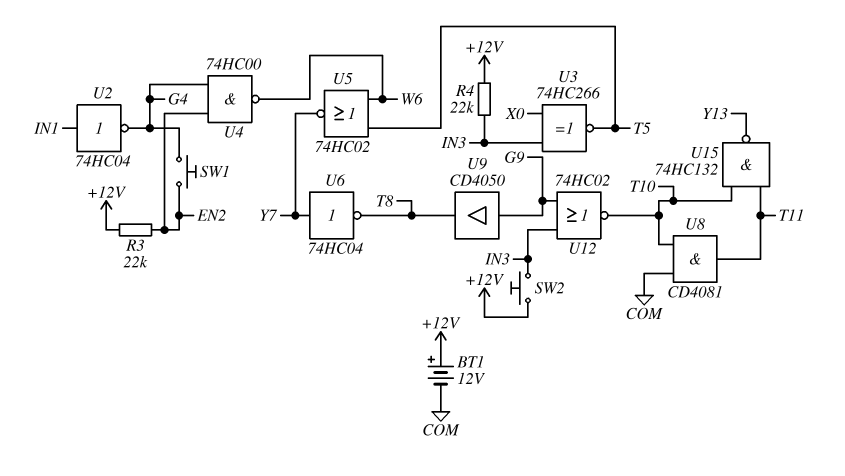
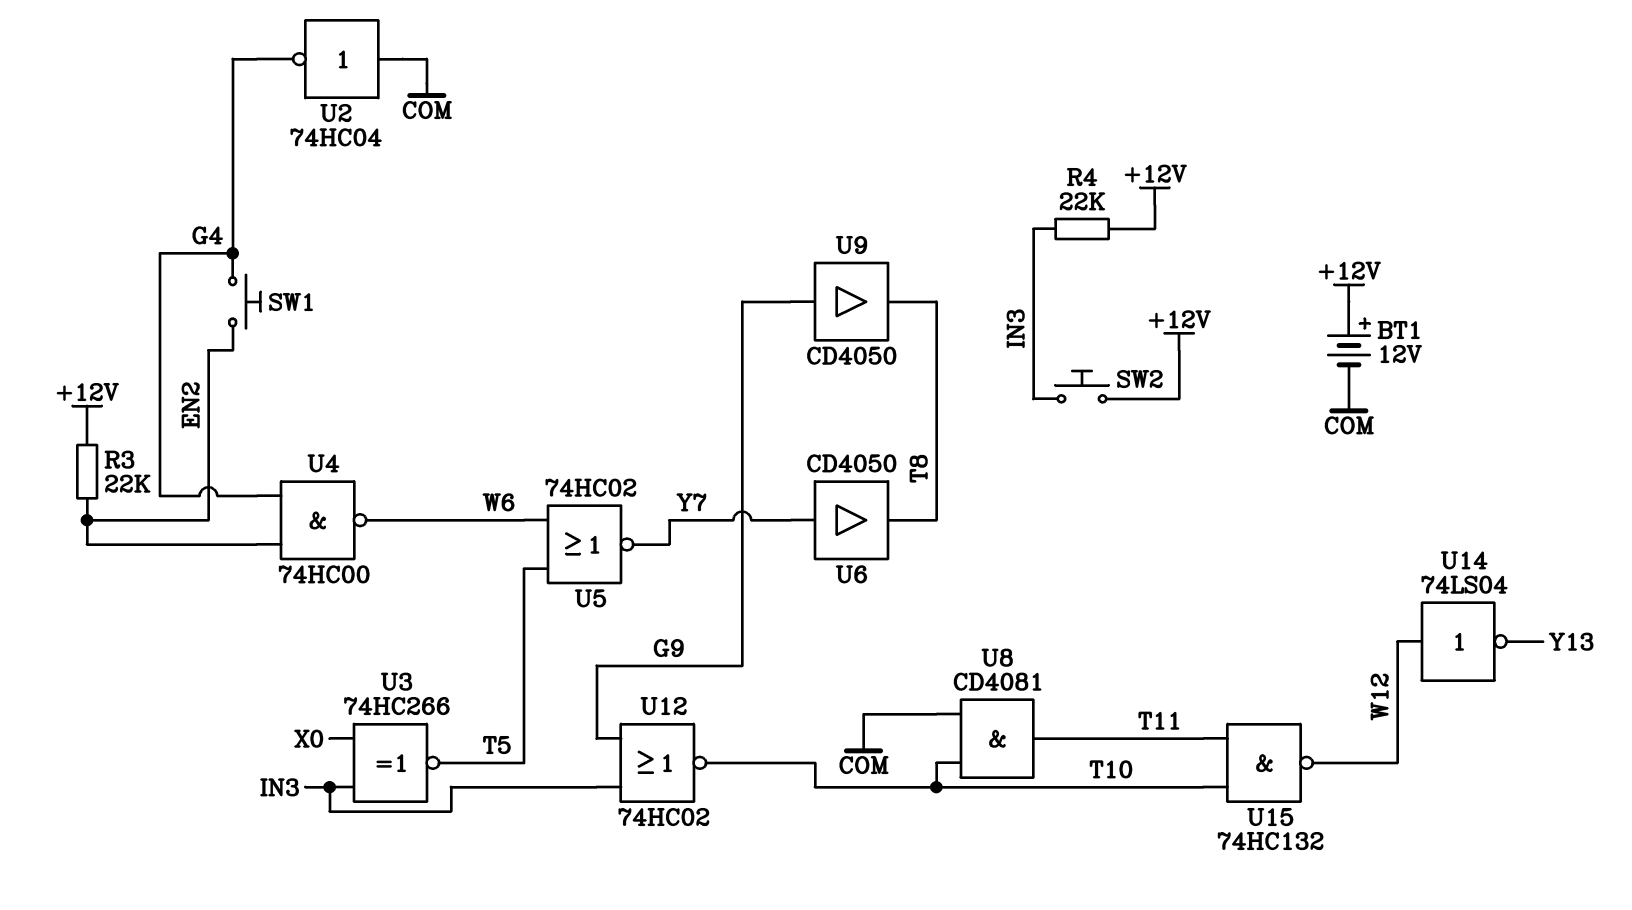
U2: NOT 74HC04 (in IN1, out G4) -> NOT 74HC04 (in COM, out G4)
U6: NOT 74HC04 (in Y7, out T8) -> buffer CD4050 (in Y7, out T8)
U14: none -> NOT 74LS04 (in W12, out Y13)
U15: NAND 74HC132 (in T10, in T11, out Y13) -> NAND 74HC132 (in T10, in T11, out W12)

